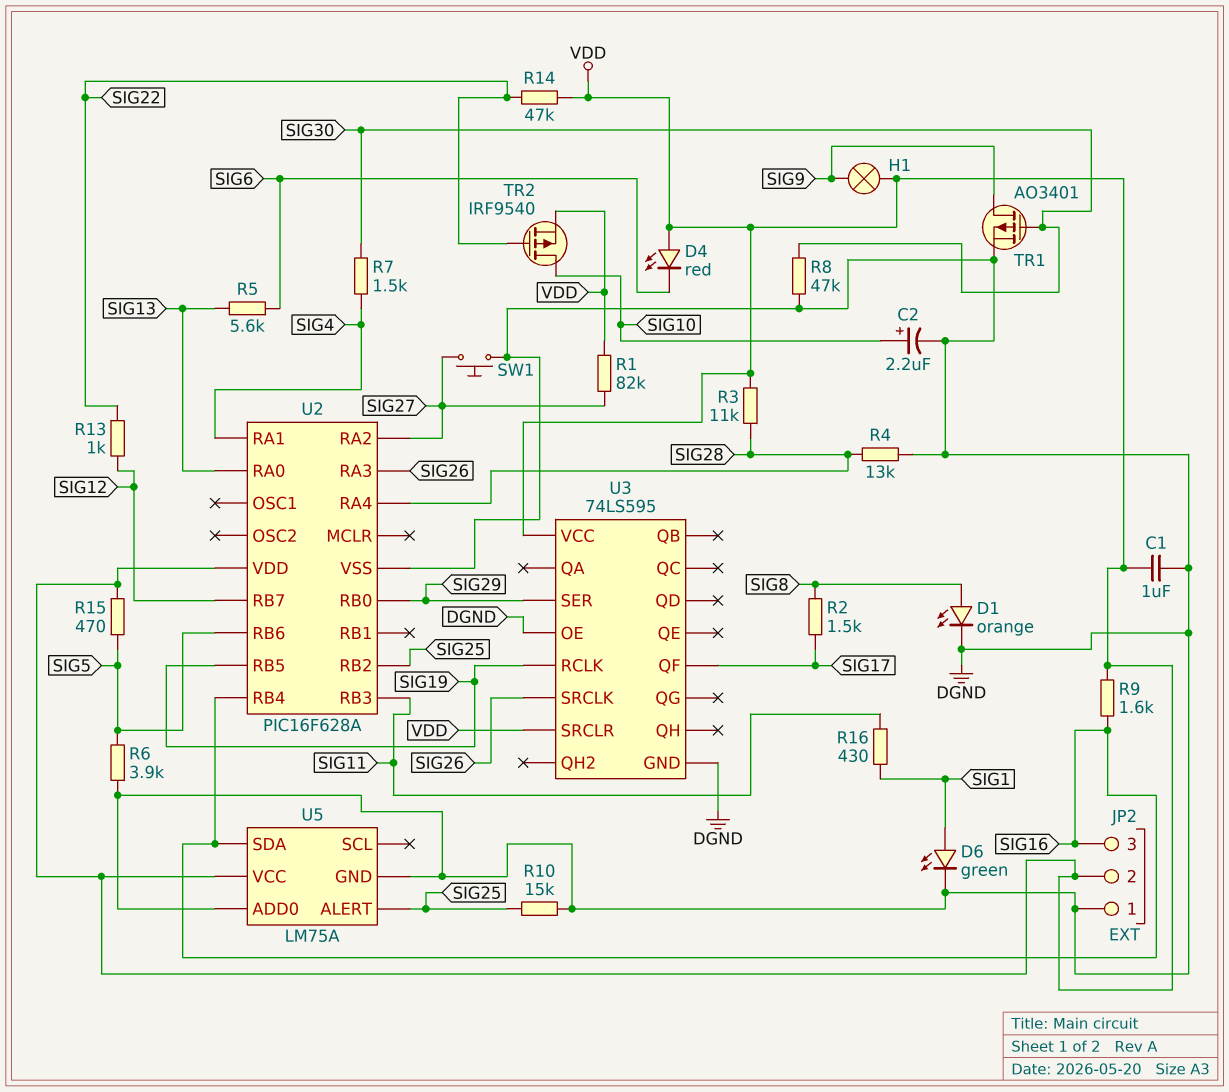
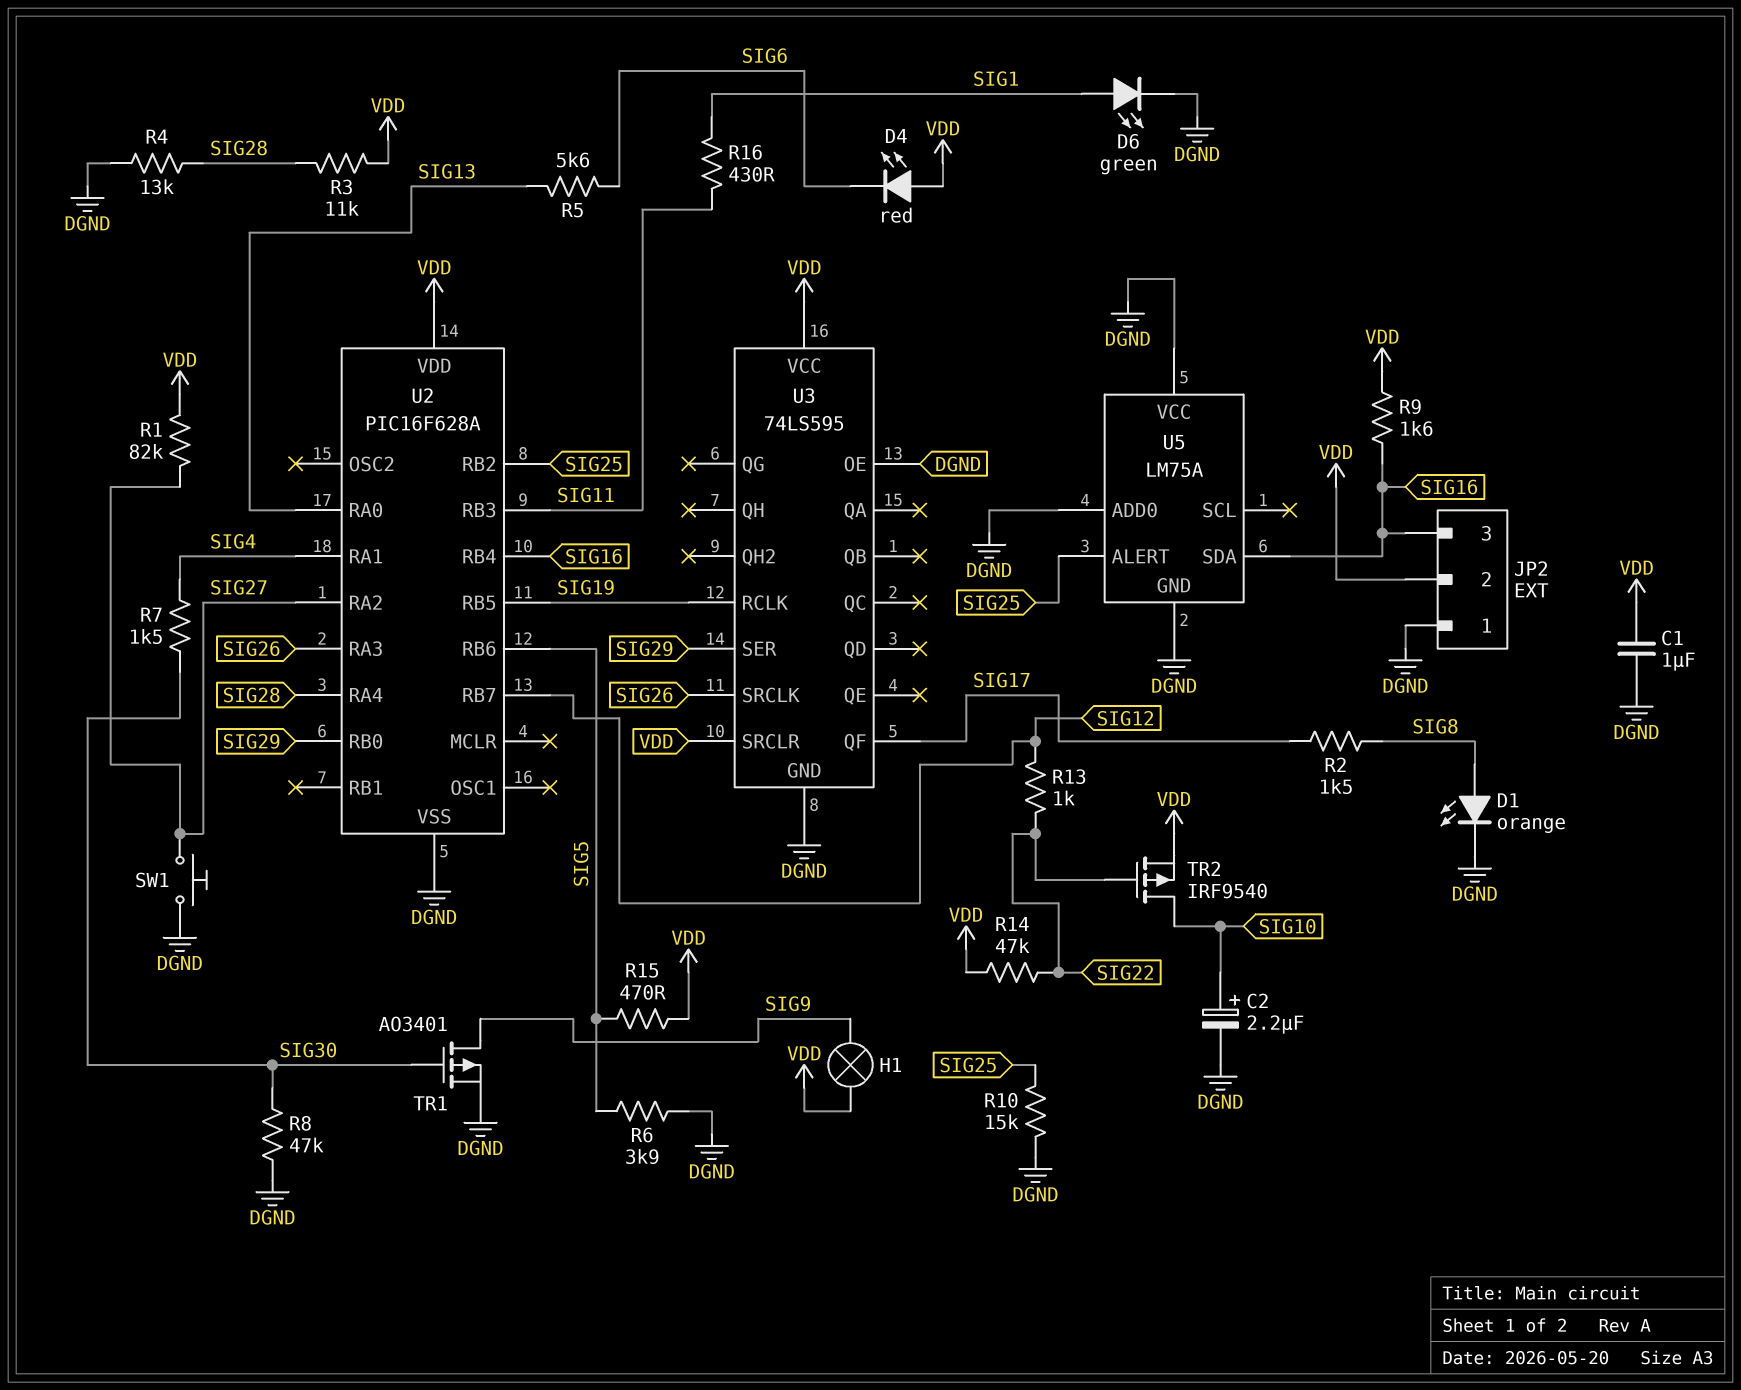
U5 pin VCC: VDD -> DGND

